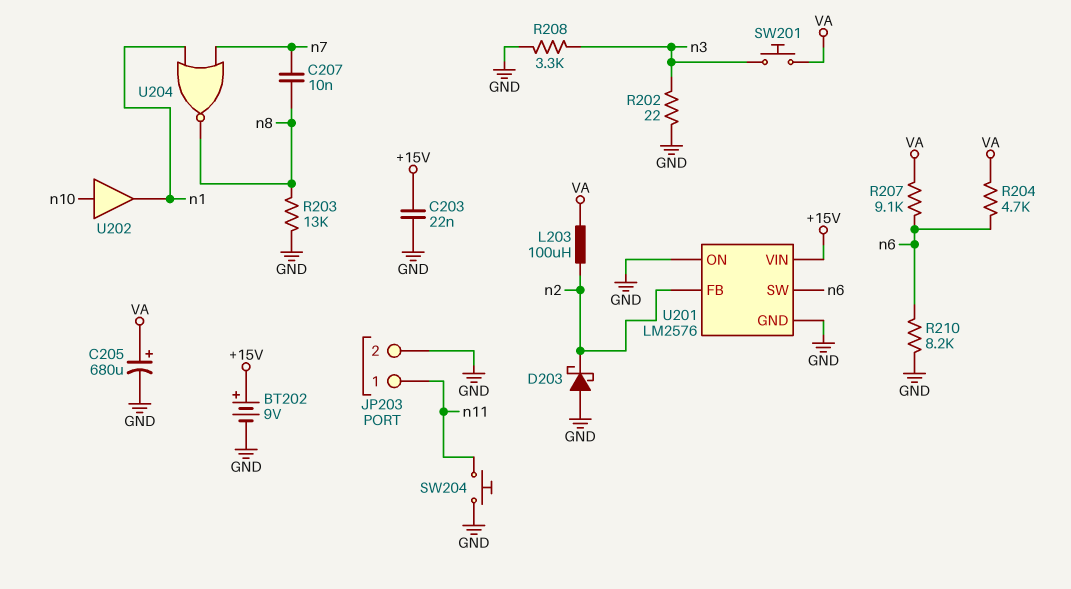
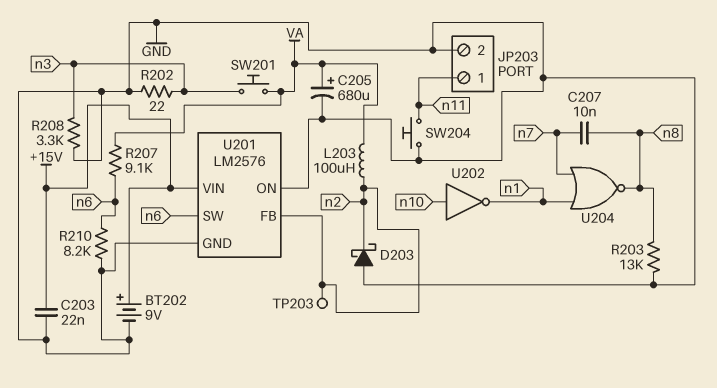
R204: 4.7k (VA, n6) -> none
TP203: none -> test point (n2)
U202: buffer (in n10, out n1) -> NOT (in n10, out n1)

